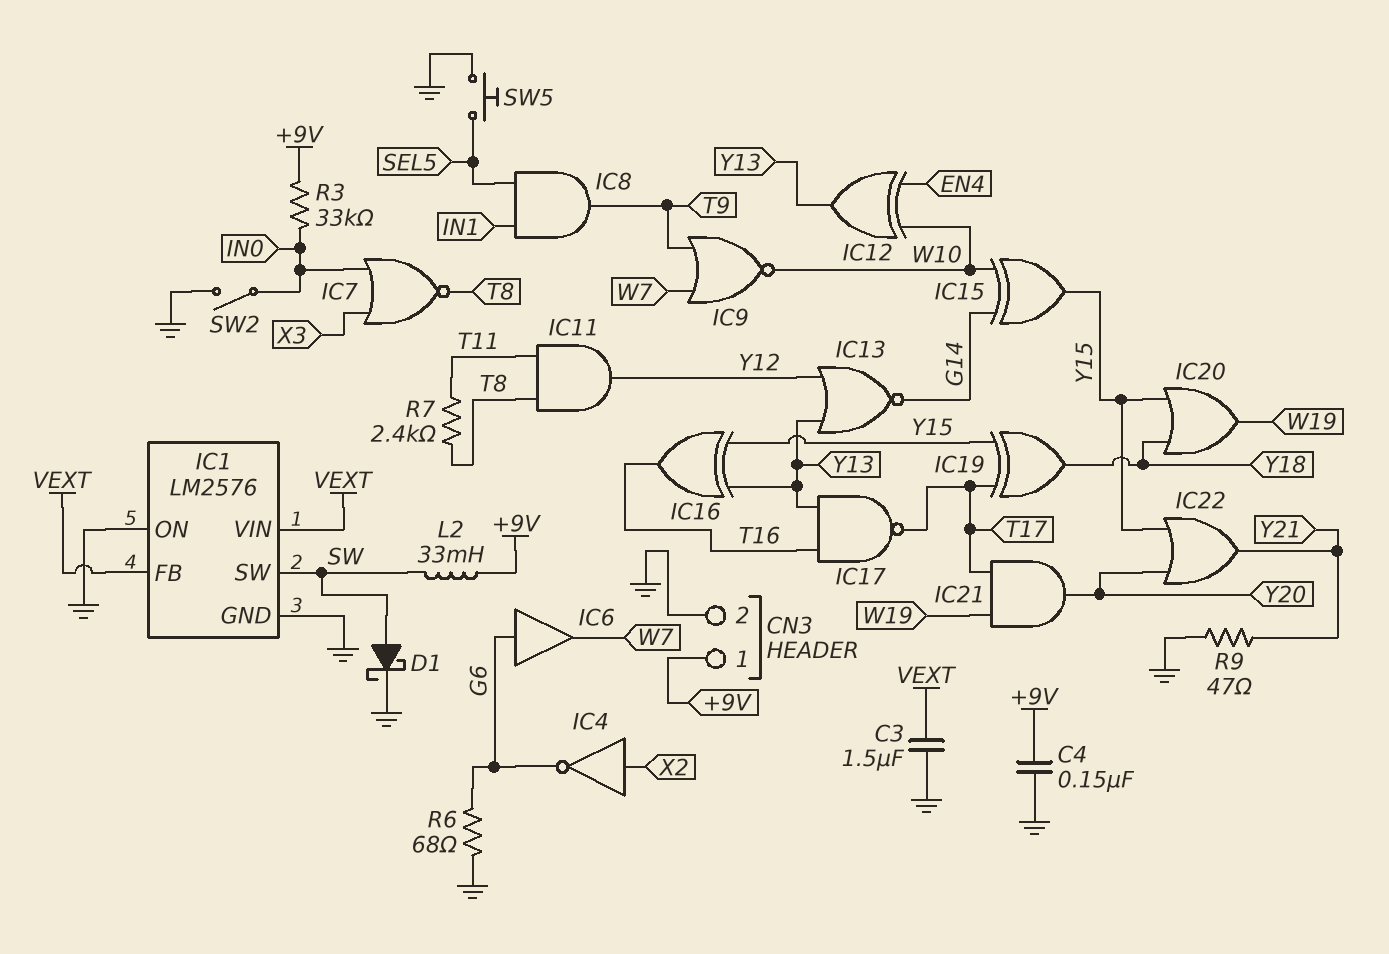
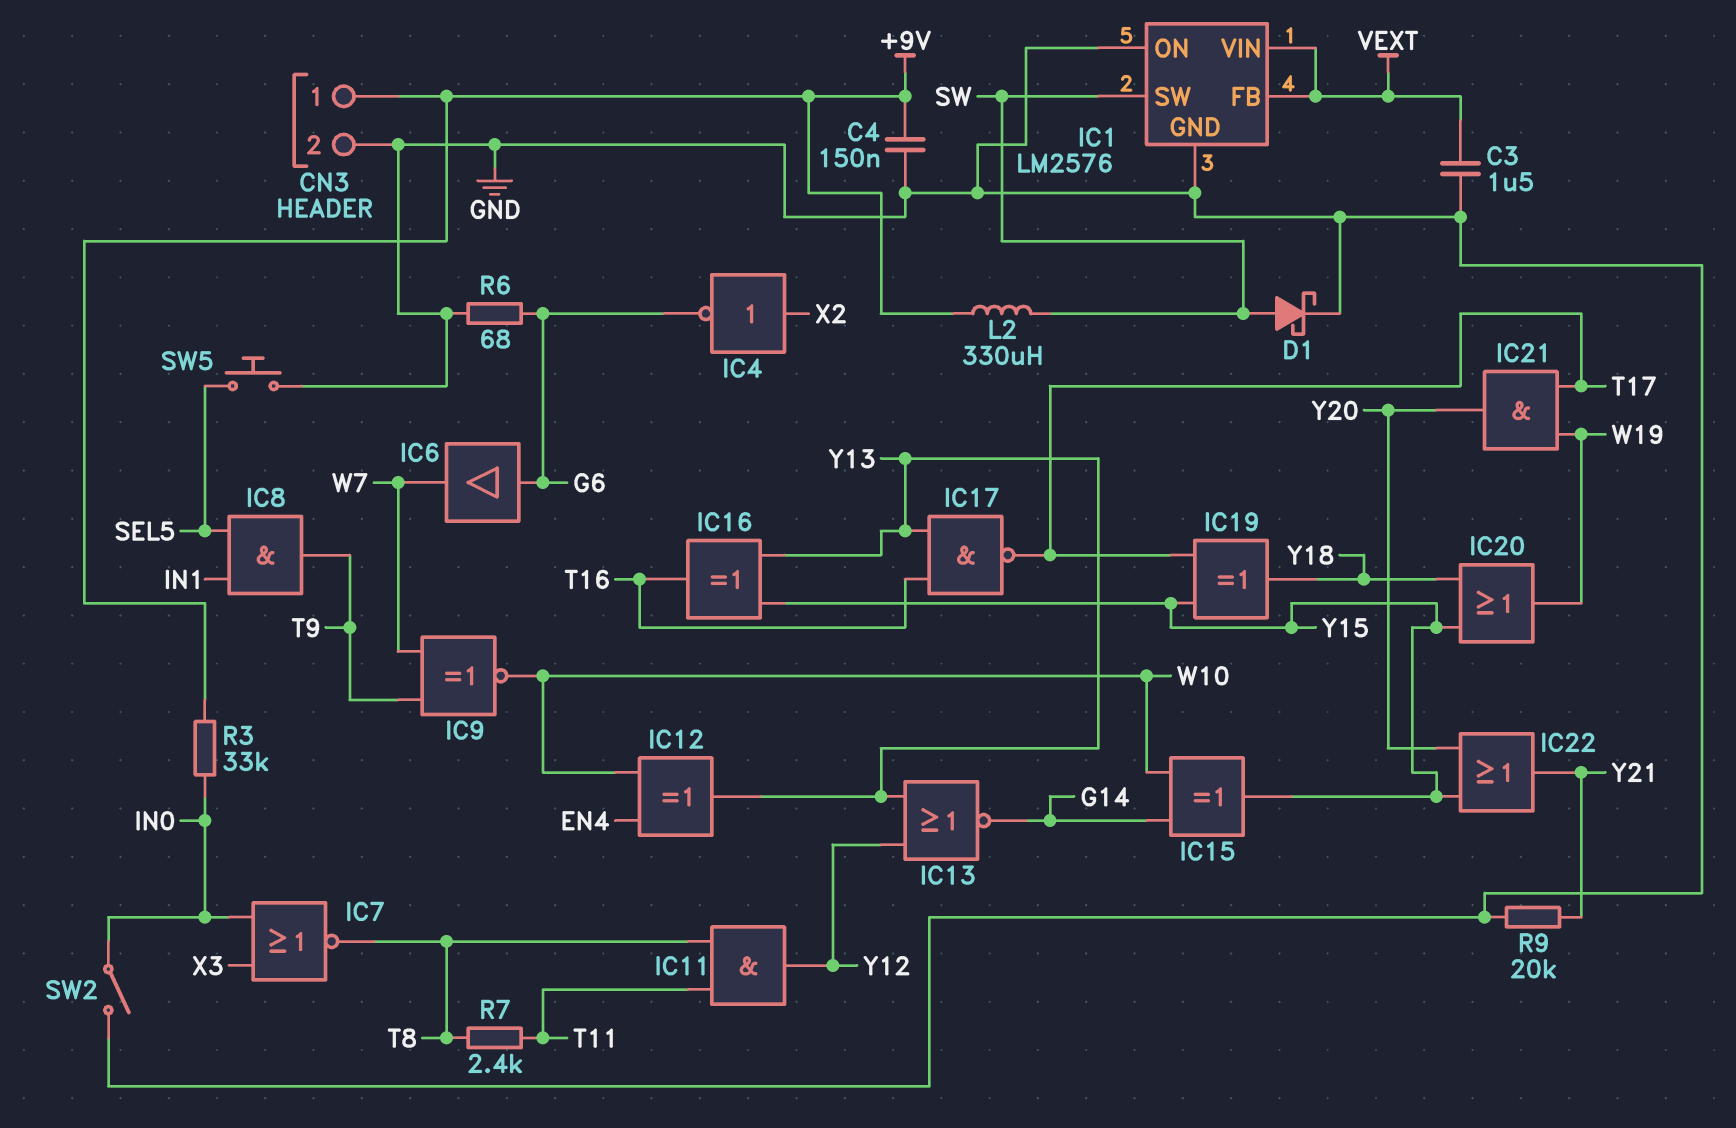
IC9: NOR (in T9, in W7, out W10) -> XNOR (in T9, in W7, out W10)
L2: 33mH (+9V, SW) -> 330uH (+9V, SW)
R9: 47 (GND, Y21) -> 20k (GND, Y21)

